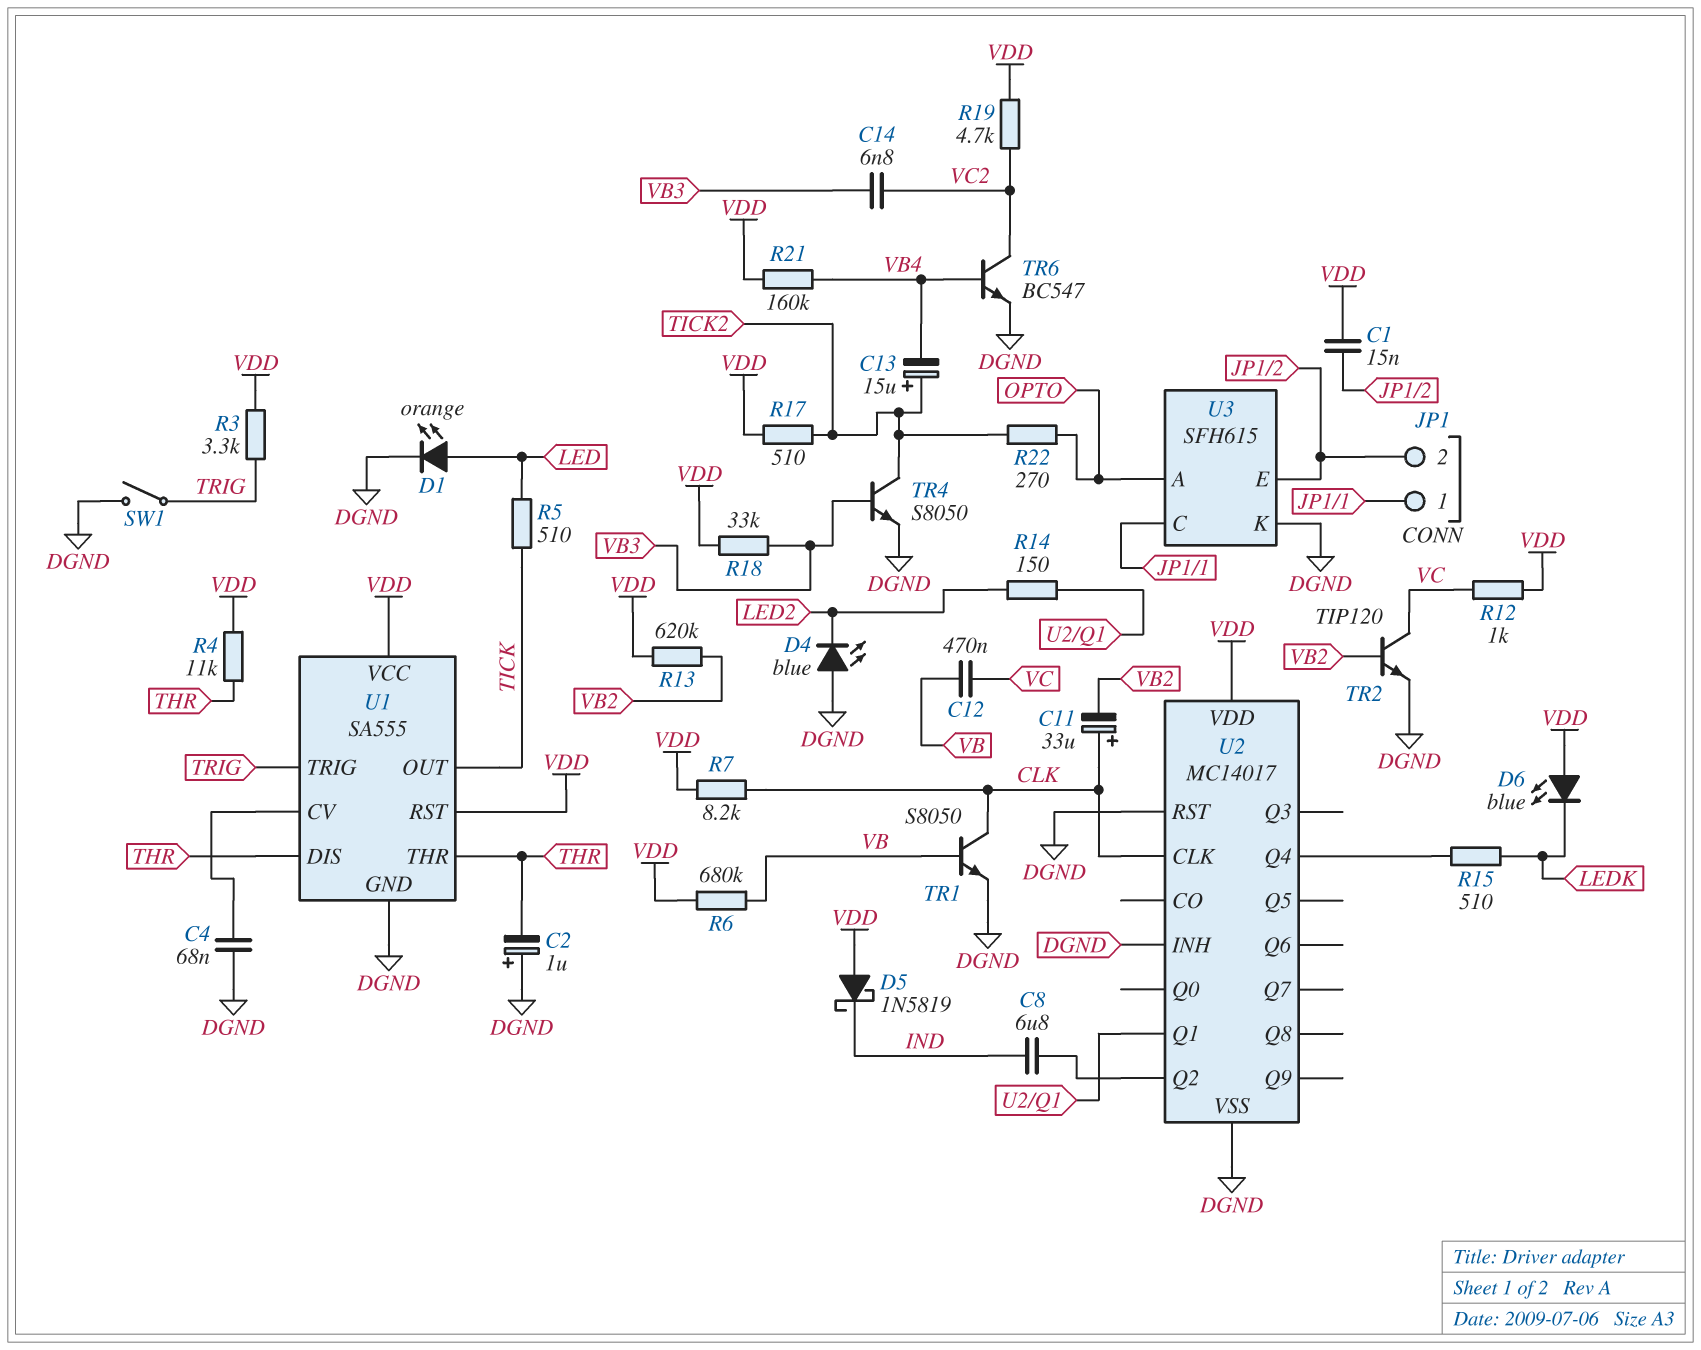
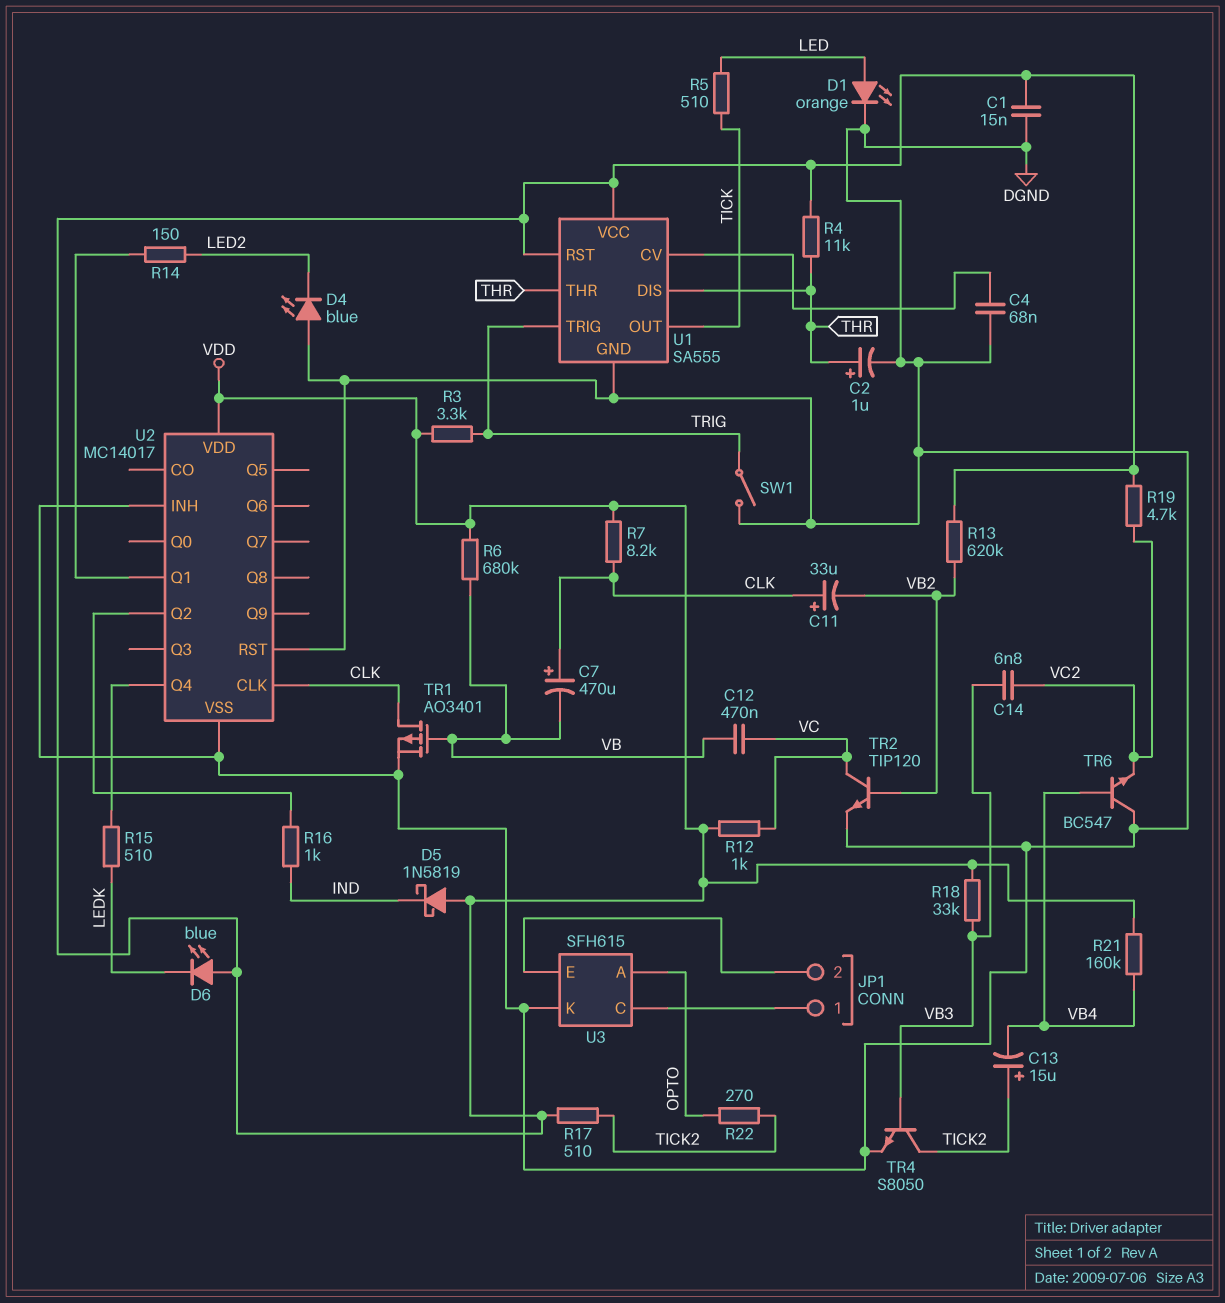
C1: 15nF (JP1/2, VDD) -> 15nF (DGND, VDD)
C2: 1uF (plus DGND, minus THR) -> 1uF (plus THR, minus DGND)
C7: none -> 470uF (plus CLK, minus VB)
C8: 6.8uF (IND, U2/Q2) -> none
R16: none -> 1k (IND, U2/Q2)
TR1: NPN S8050 (B VB, C CLK, E DGND) -> PMOS AO3401 (G VB, D CLK, S DGND)
TR6: NPN BC547 (B VB4, C VC2, E DGND) -> NPN BC547 (B VB4, C DGND, E VC2)

